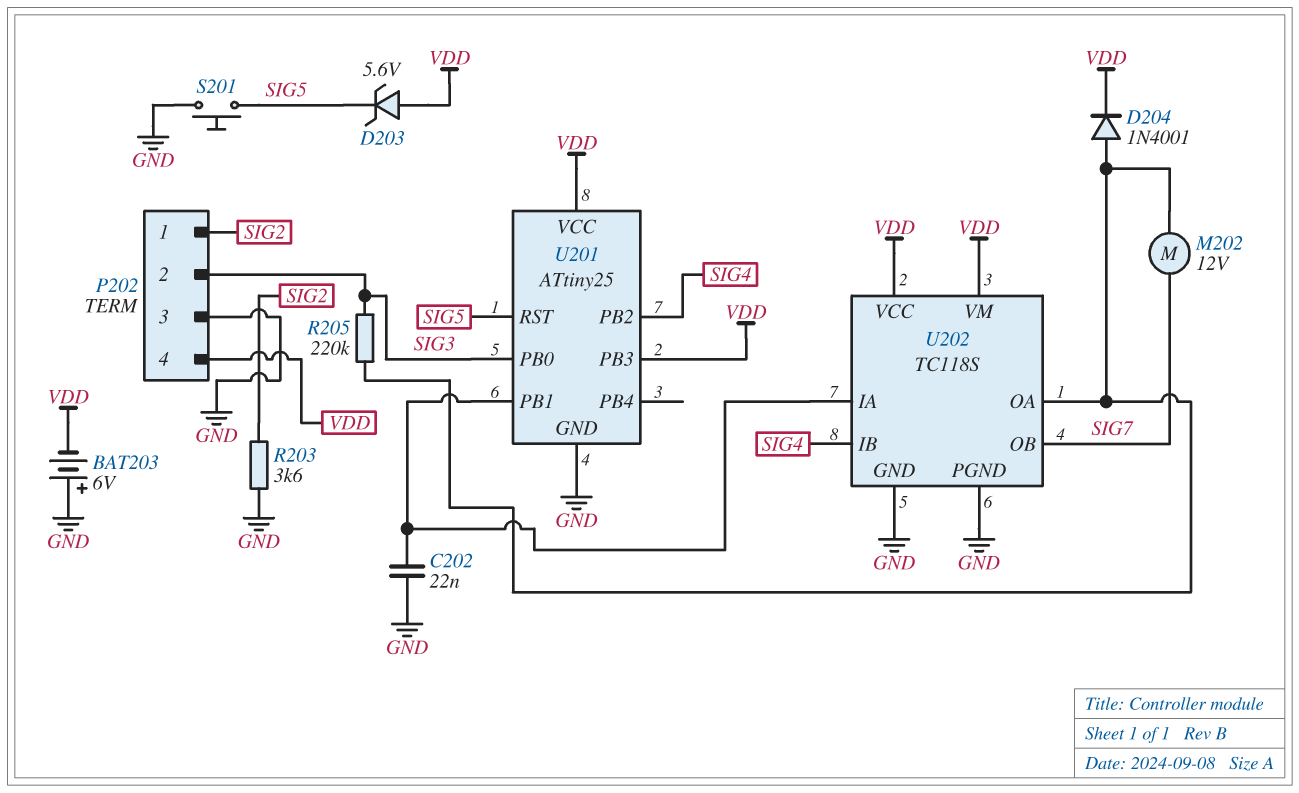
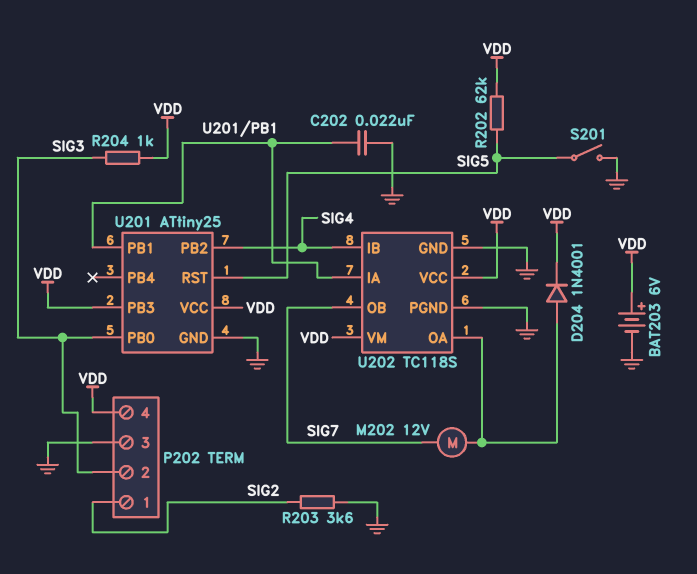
BAT203: 6V (plus GND, minus VDD) -> 6V (plus VDD, minus GND)
D203: zener 5.6V (A VDD, K SIG5) -> none
R202: none -> 62k (SIG5, VDD)
R204: none -> 1k (SIG3, VDD)
R205: 220k (SIG3, U202/OA) -> none
S201: button (GND, SIG5) -> switch (GND, SIG5)

